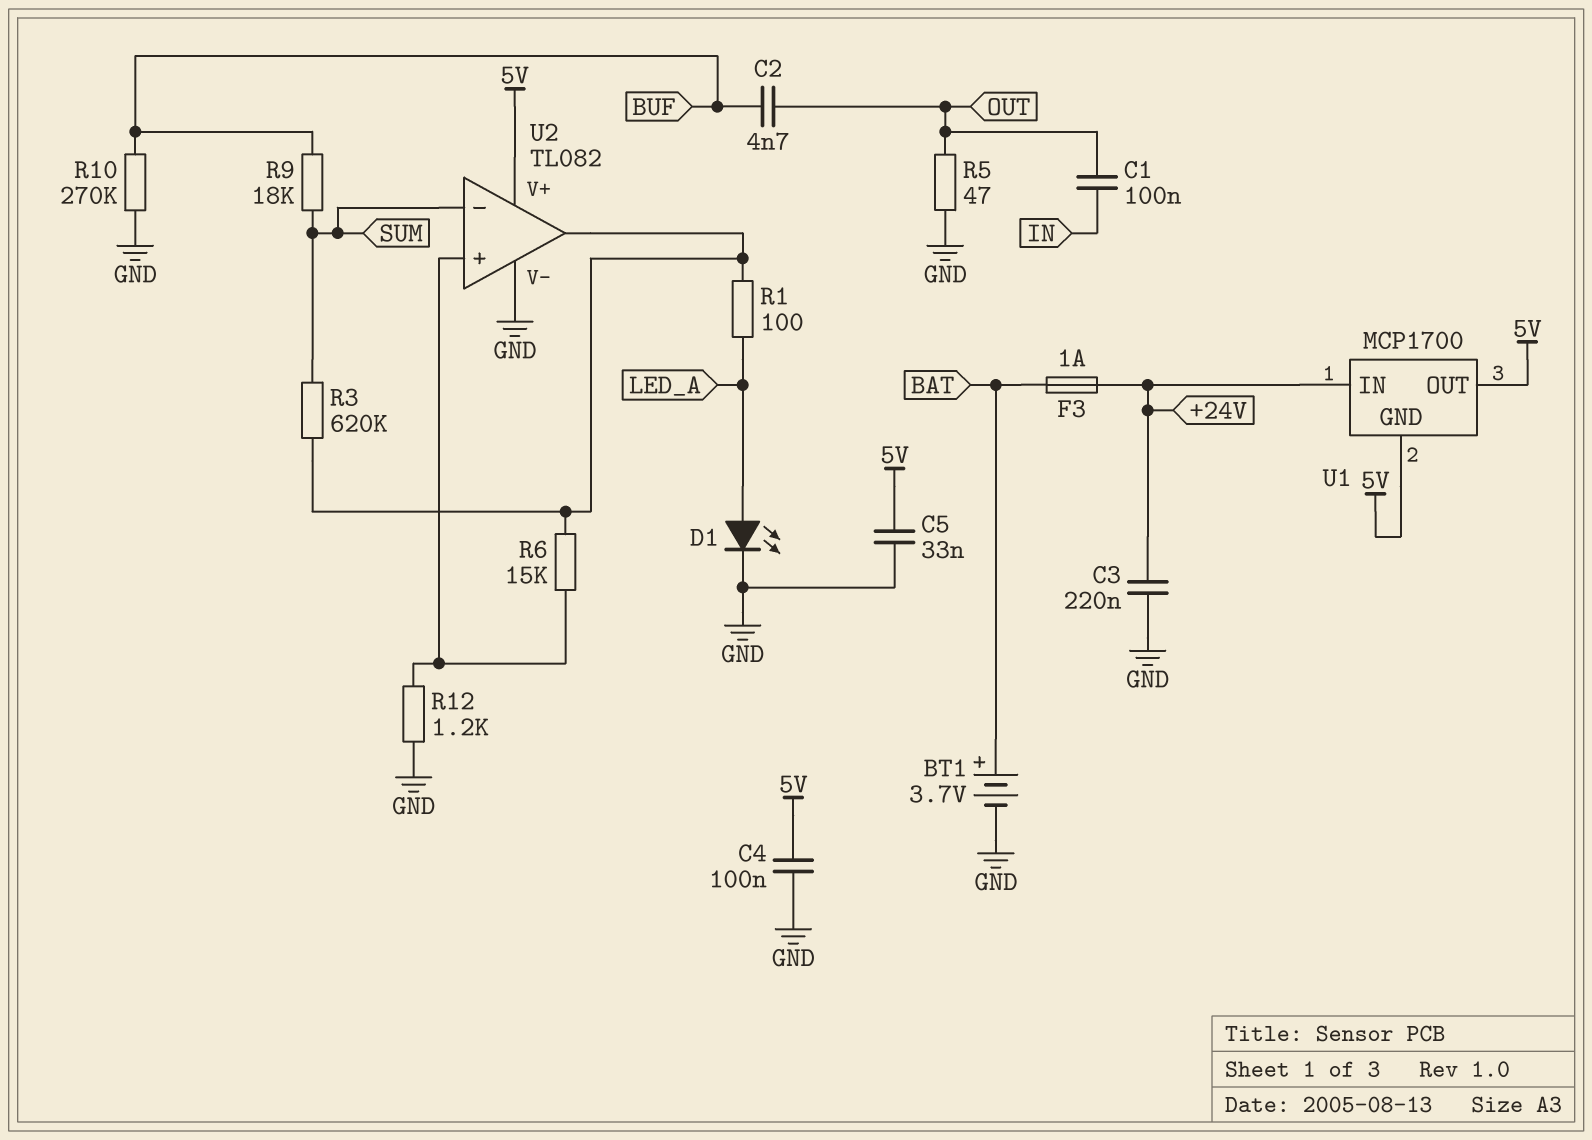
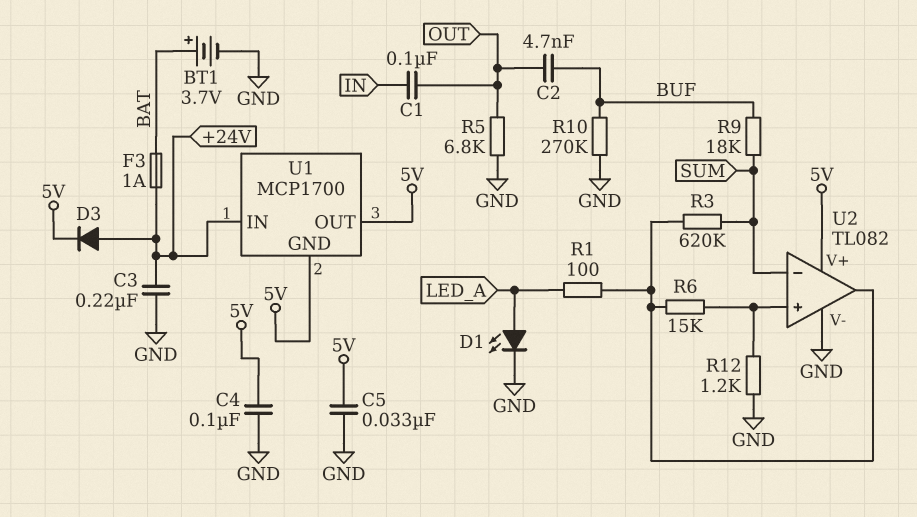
D3: none -> diode (A +24V, K 5V)
R5: 47 (GND, OUT) -> 6.8k (GND, OUT)

